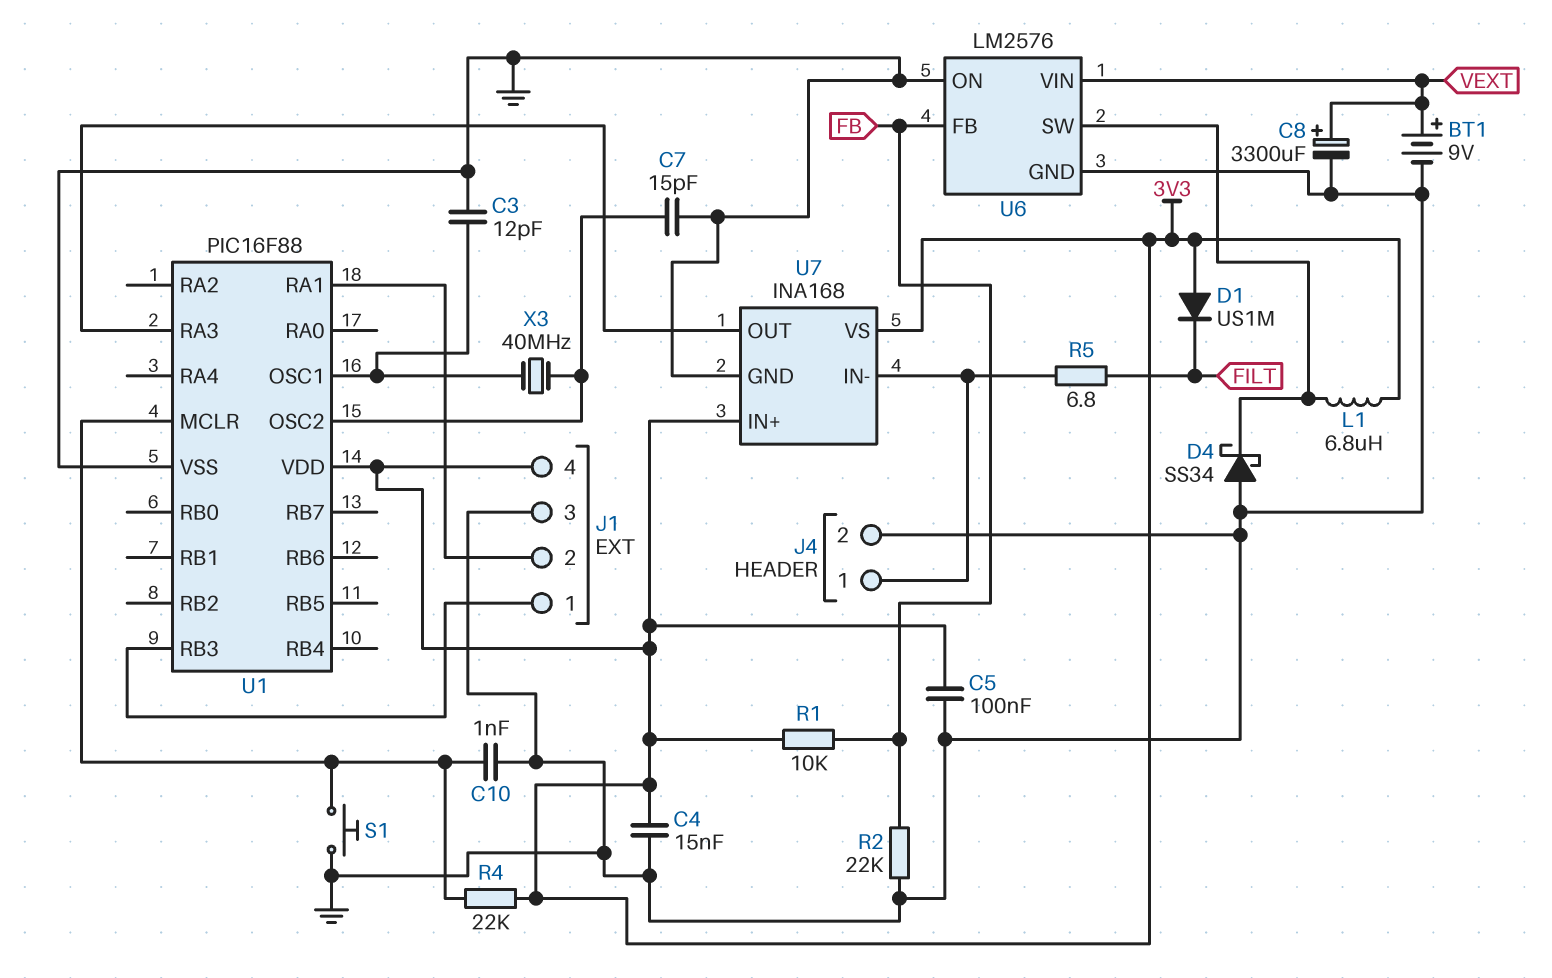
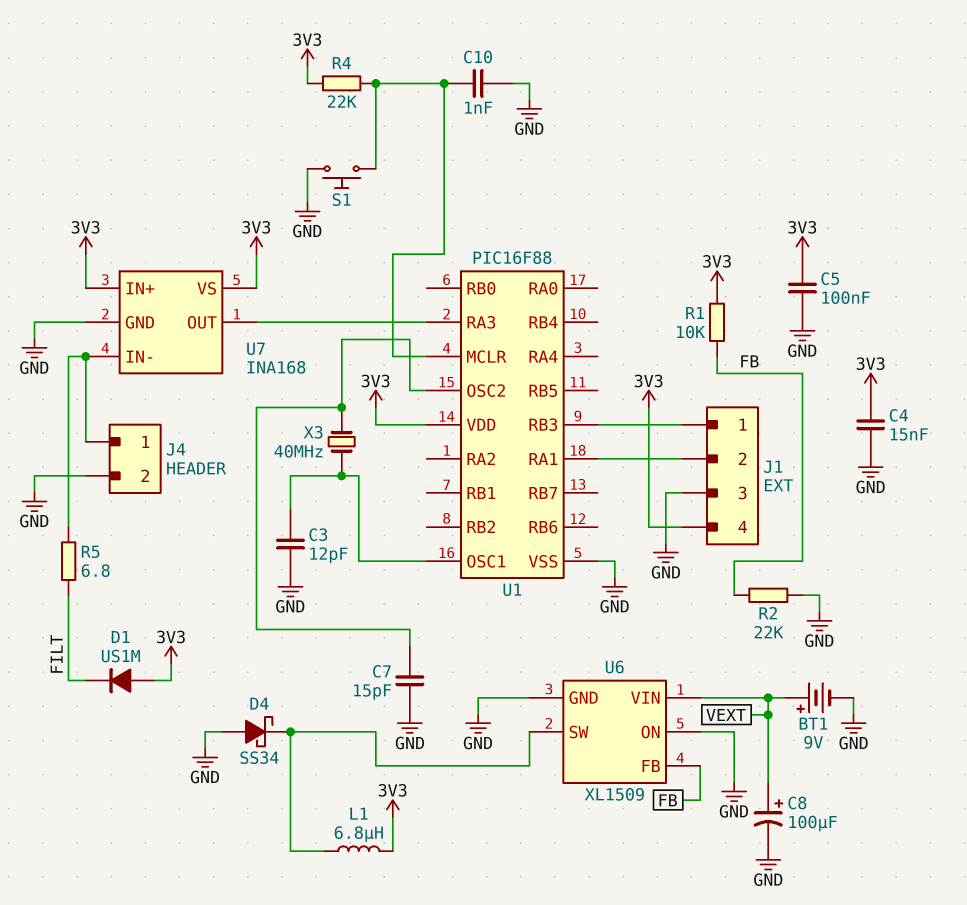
C8: 3300uF (plus VEXT, minus GND) -> 100uF (plus VEXT, minus GND)
U6: LM2576 -> XL1509

